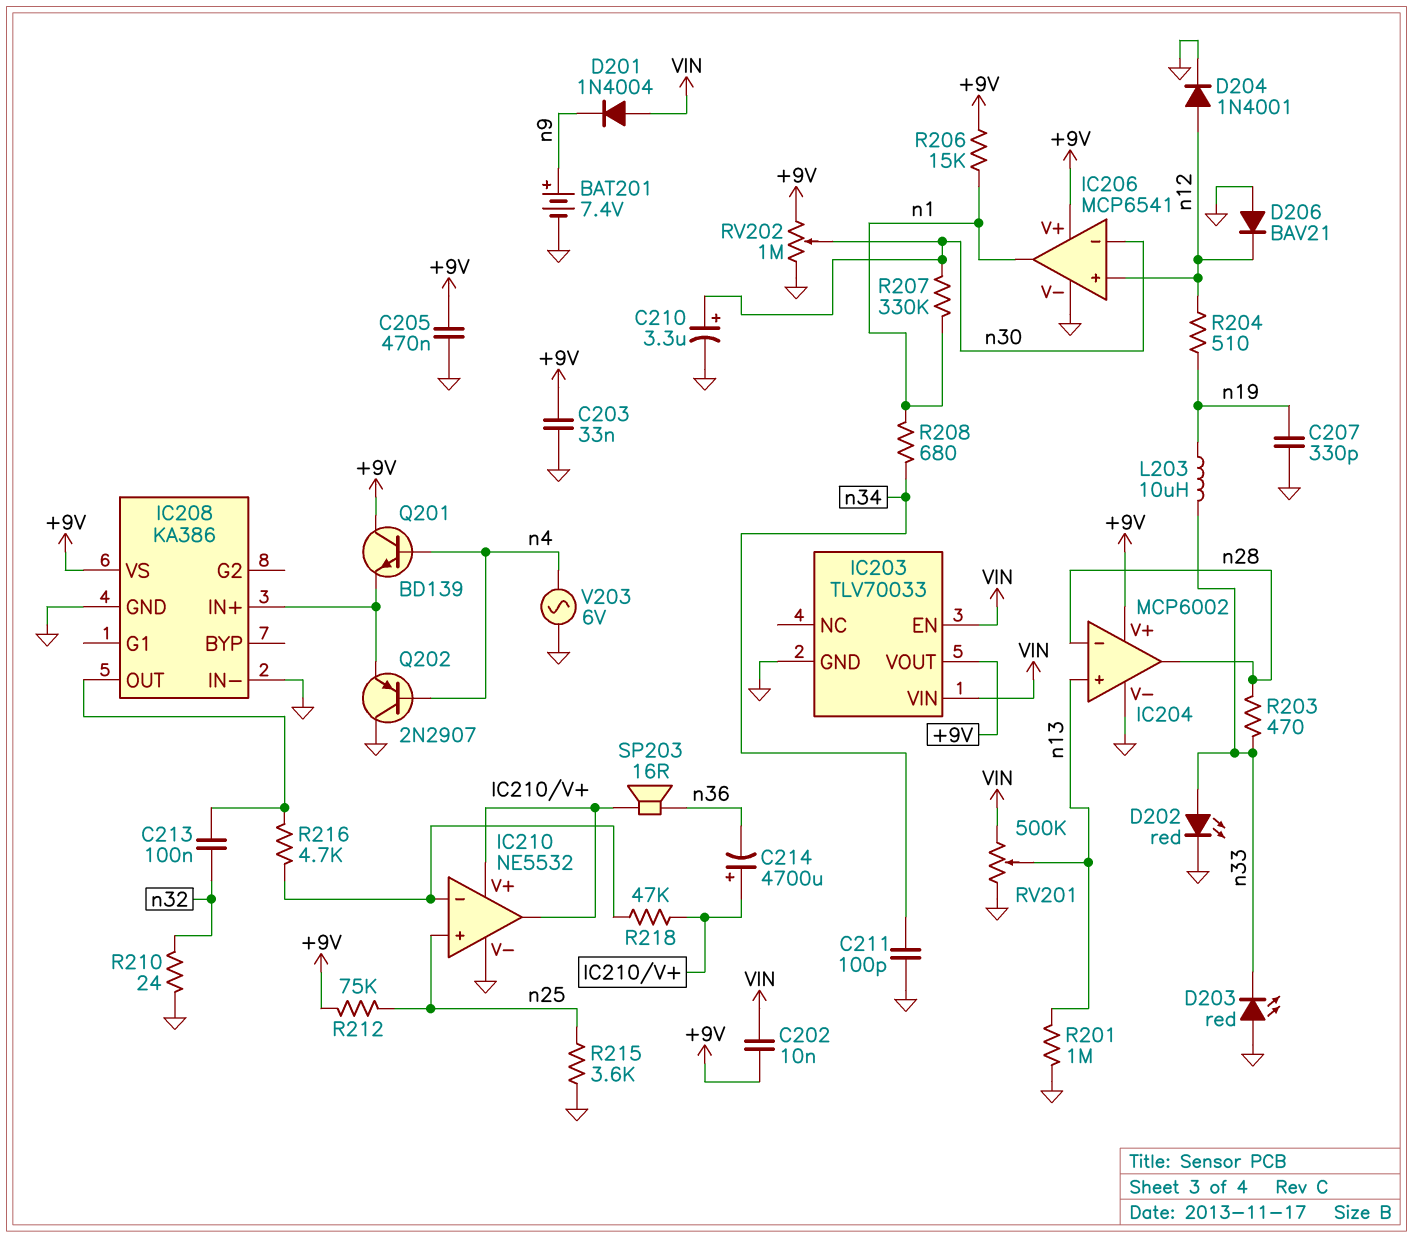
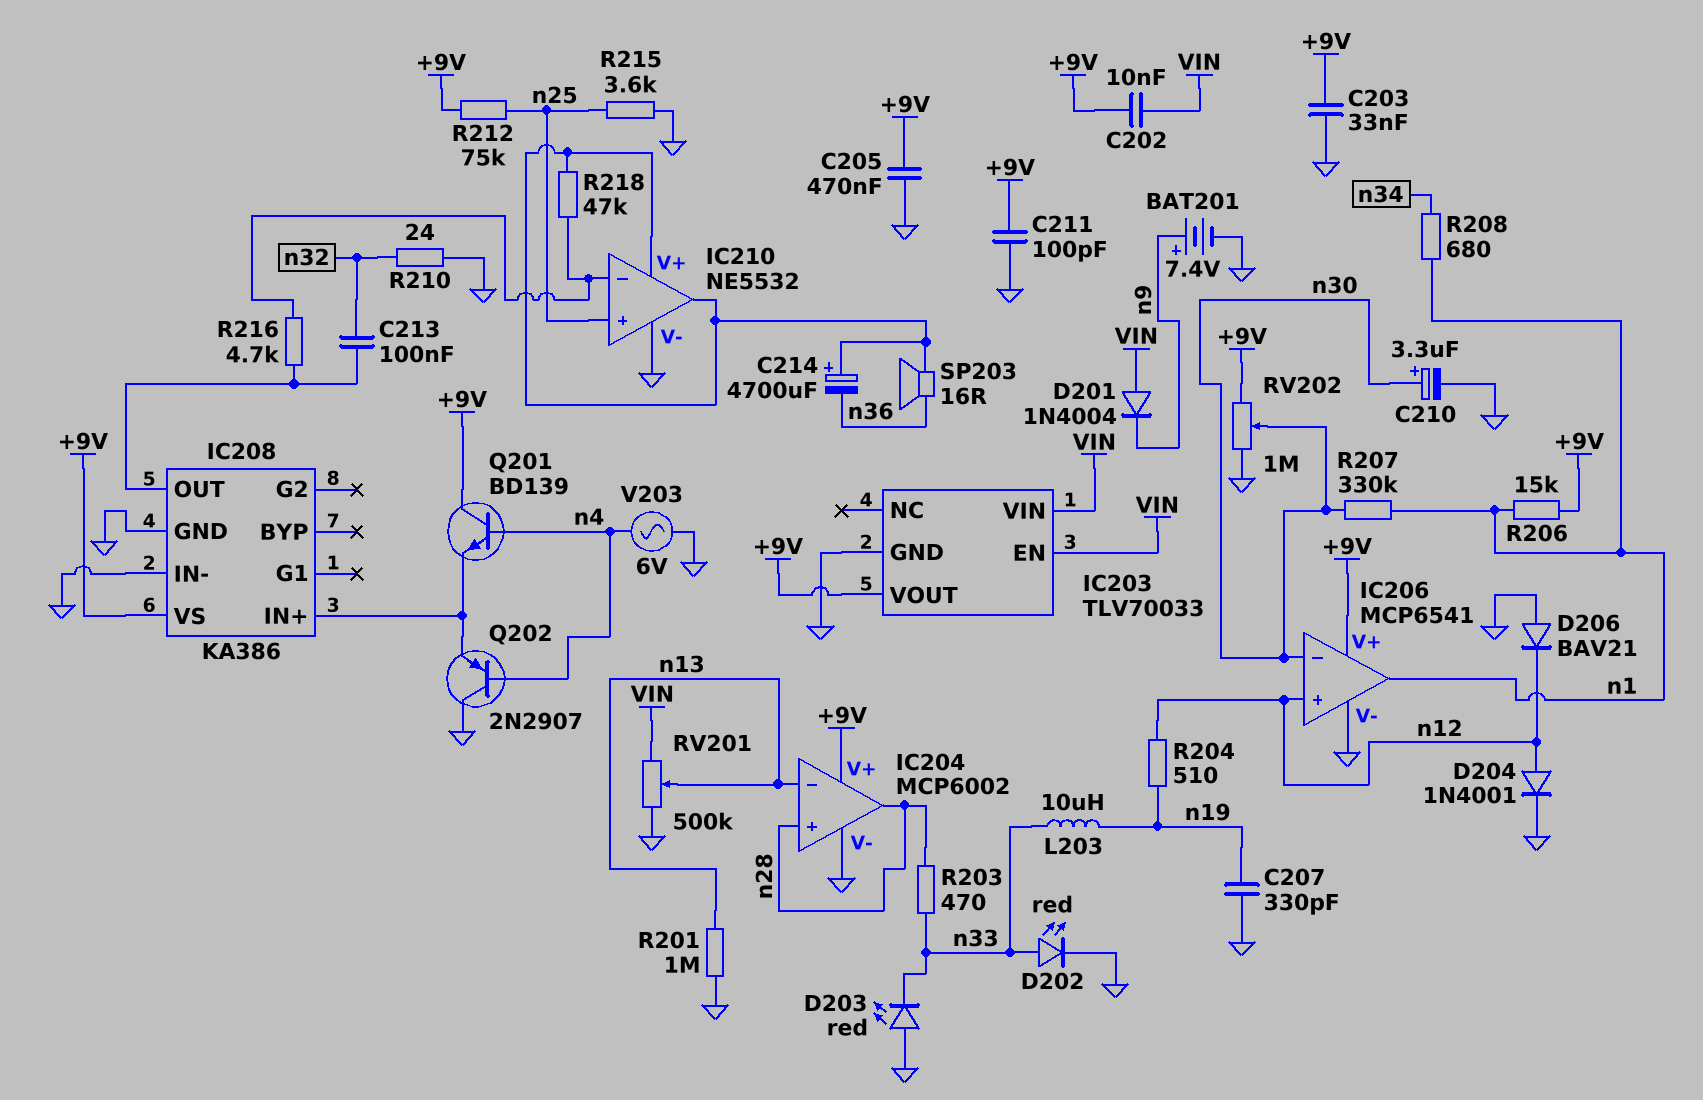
C211: 100pF (GND, n34) -> 100pF (+9V, GND)
IC204 pin in+: n13 -> n28
IC204 pin in-: n28 -> n13

